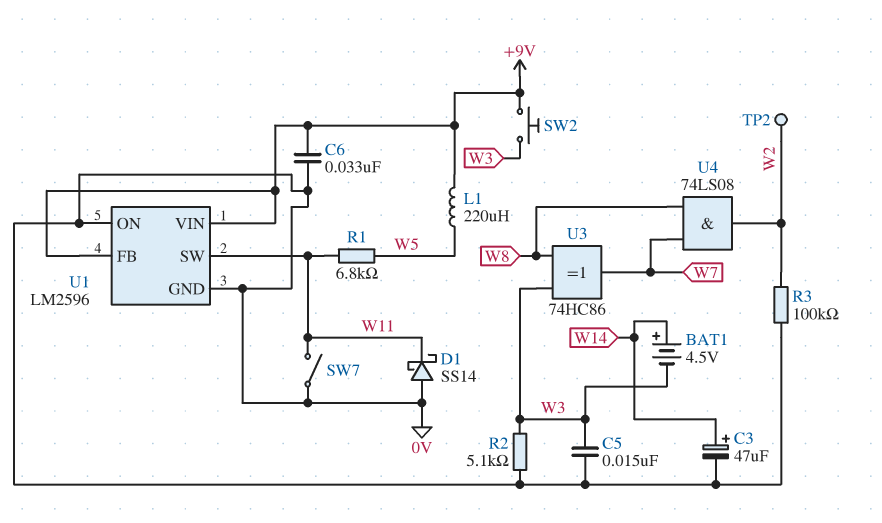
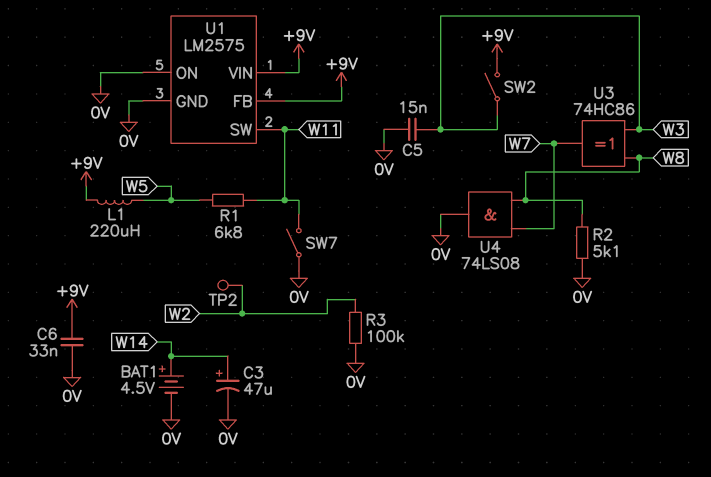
BAT1: 4.5V (plus W14, minus W3) -> 4.5V (plus W14, minus 0V)
D1: schottky SS14 (A 0V, K W11) -> none
R2: 5.1k (0V, W3) -> 5.1k (0V, W8)
SW2: button (+9V, W3) -> switch (+9V, W3)
U1: LM2596 -> LM2575
U4: AND 74LS08 (in W7, in W8, out W2) -> AND 74LS08 (in W7, in W8, out 0V)

